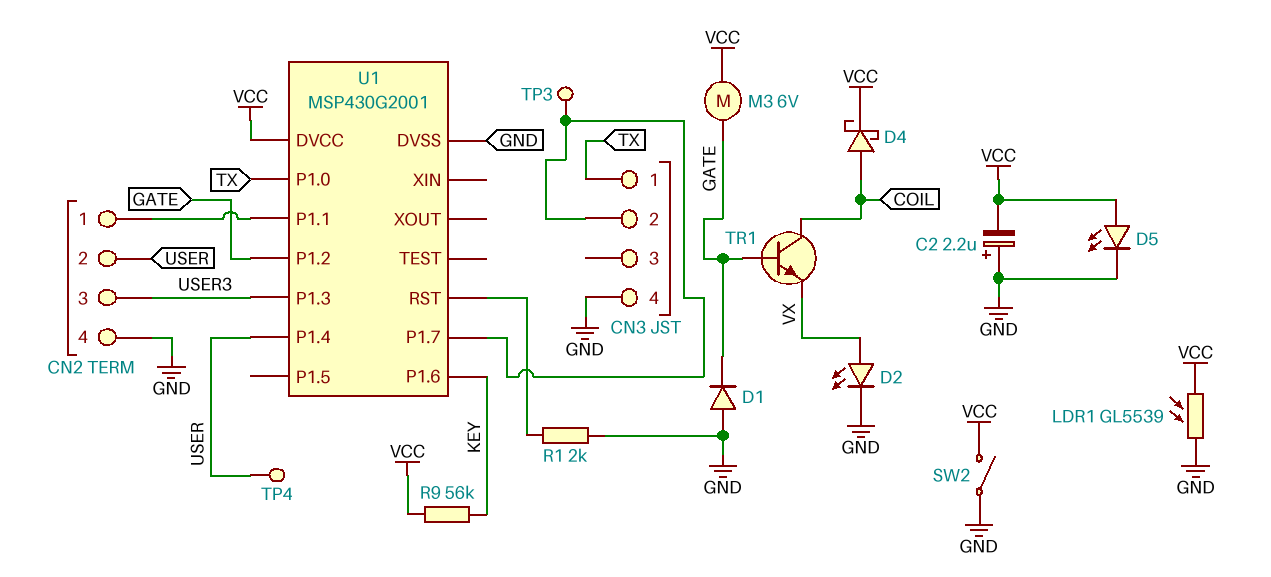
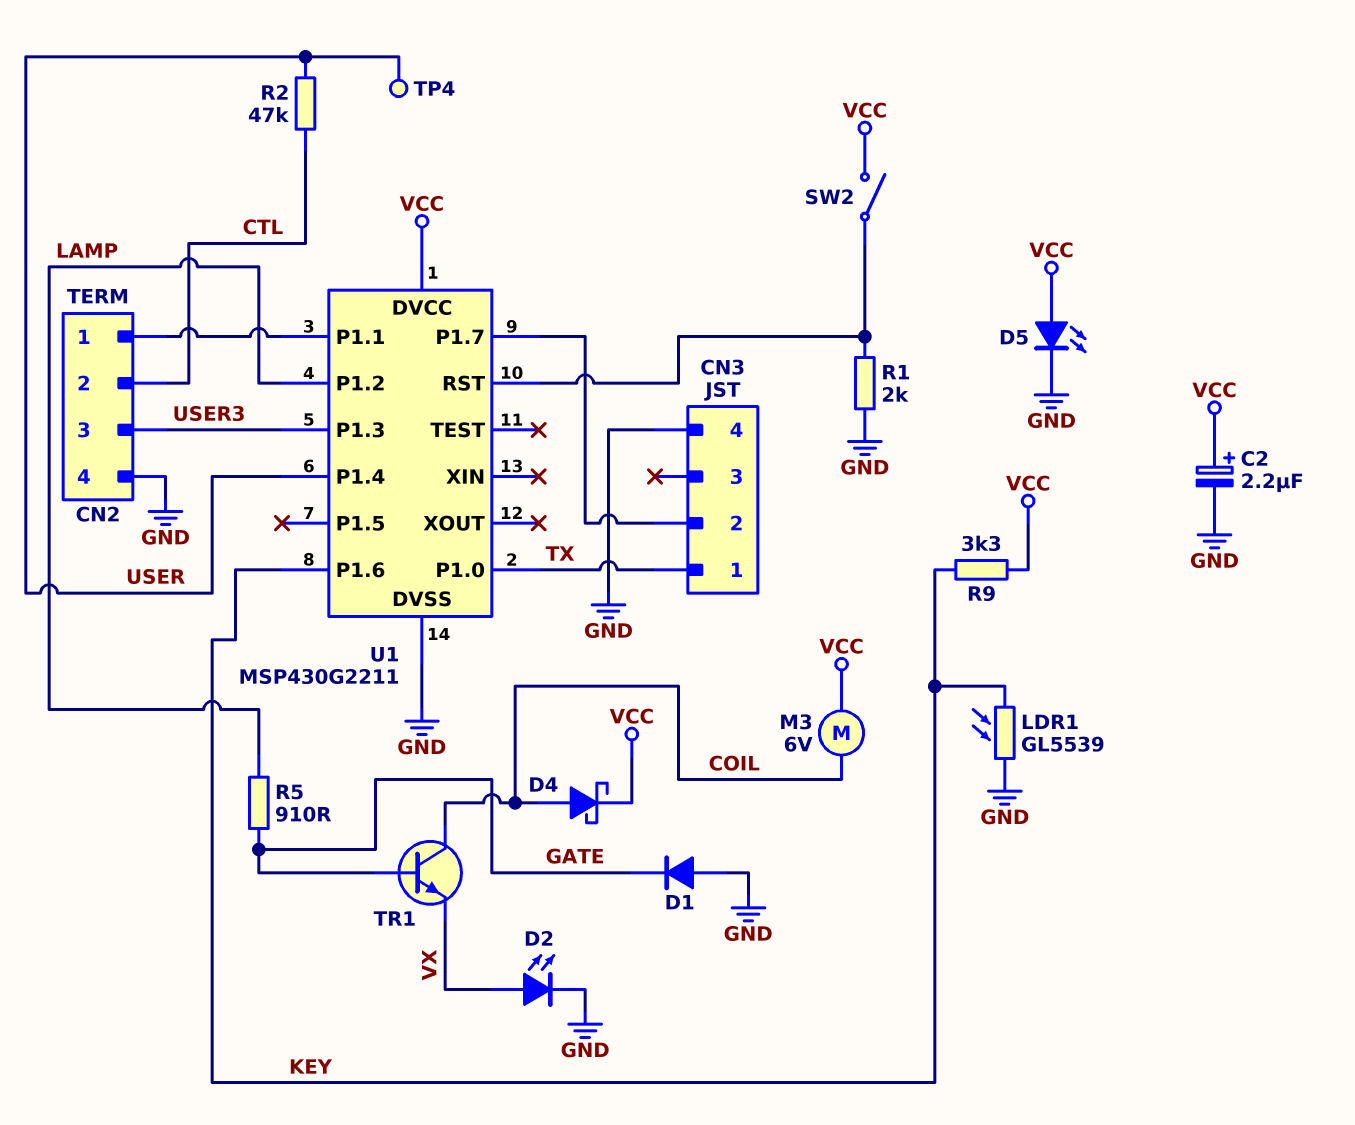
C2: 2.2uF (plus GND, minus VCC) -> 2.2uF (plus VCC, minus GND)
CN2 pin 2: USER -> CTL
LDR1: GL5539 (GND, VCC) -> GL5539 (GND, KEY)
M3: motor 6V (GATE, VCC) -> motor 6V (COIL, VCC)
R2: none -> 47k (CTL, USER)
R5: none -> 910 (GATE, LAMP)
R9: 56k (KEY, VCC) -> 3.3k (KEY, VCC)
SW2: switch (GND, VCC) -> switch (U1/RST, VCC)
TP3: test point (CN3/2) -> none
U1: MSP430G2001 -> MSP430G2211
U1 pin P1.2: GATE -> LAMP

